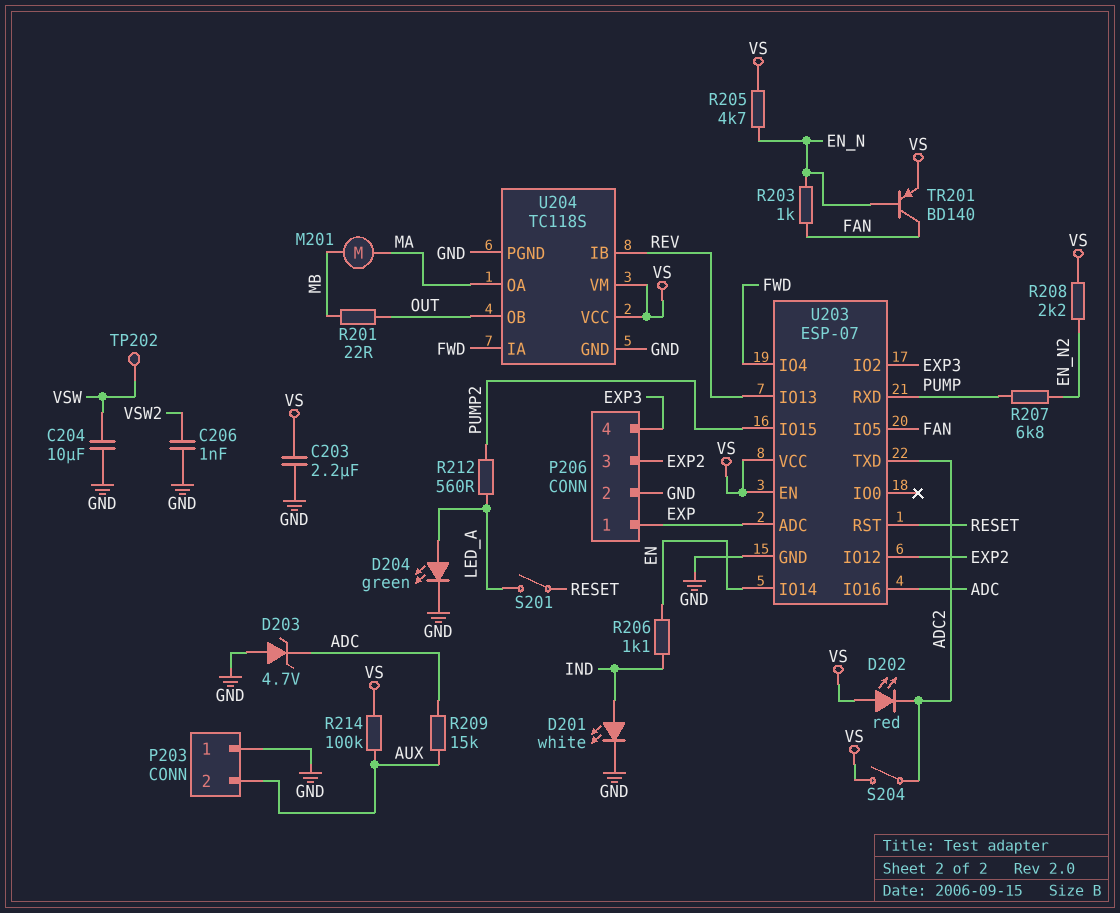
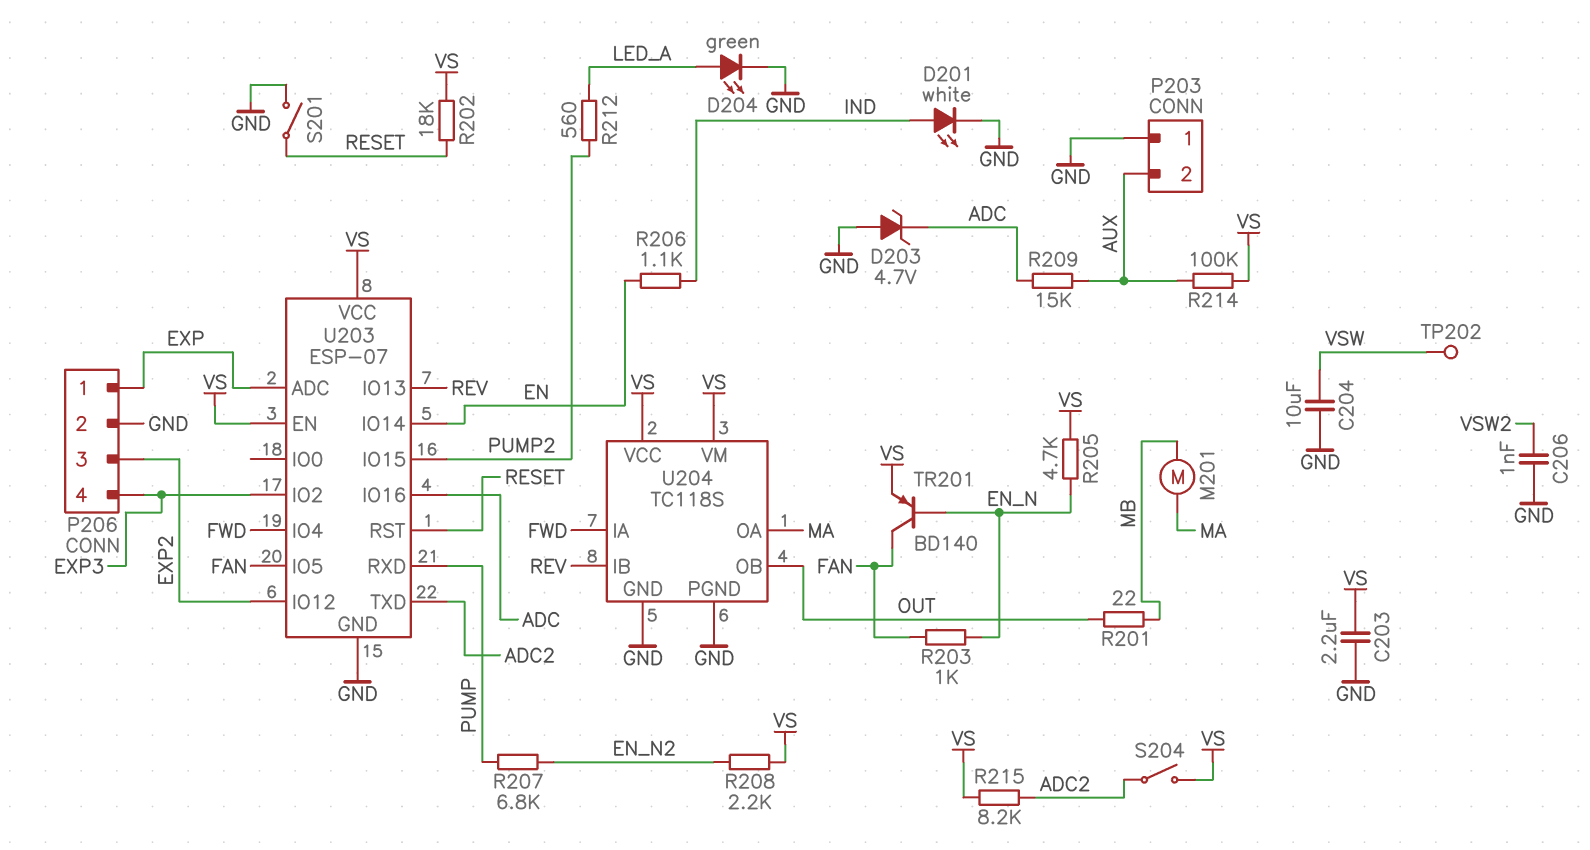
D202: LED red (A VS, K ADC2) -> none
R202: none -> 18k (RESET, VS)
R215: none -> 8.2k (ADC2, VS)
S201: switch (LED_A, RESET) -> switch (GND, RESET)

